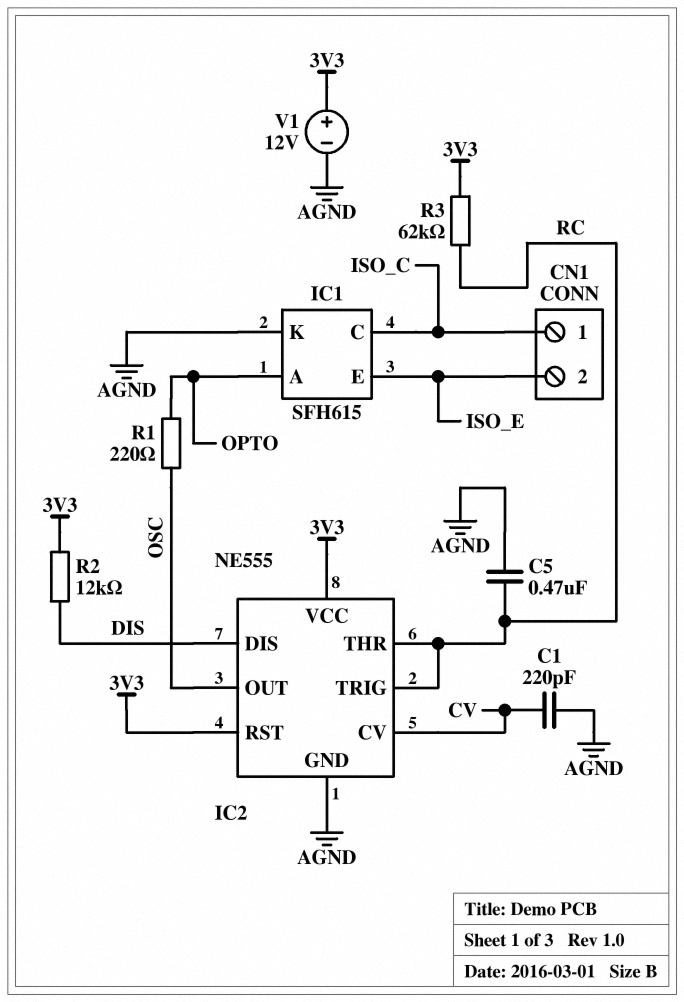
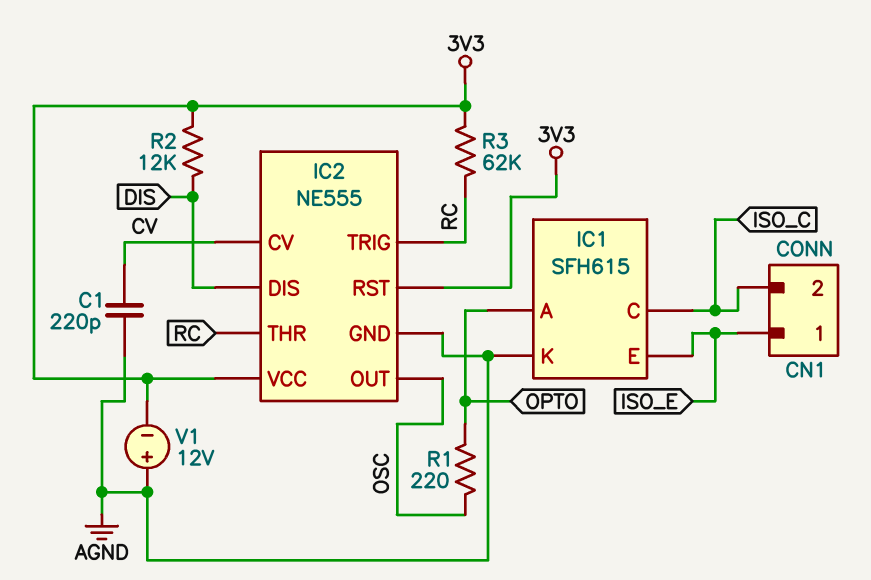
C5: 470nF (AGND, RC) -> none
CN1 pin 1: ISO_C -> ISO_E
CN1 pin 2: ISO_E -> ISO_C
V1: 12V (plus 3V3, minus AGND) -> 12V (plus AGND, minus 3V3)

